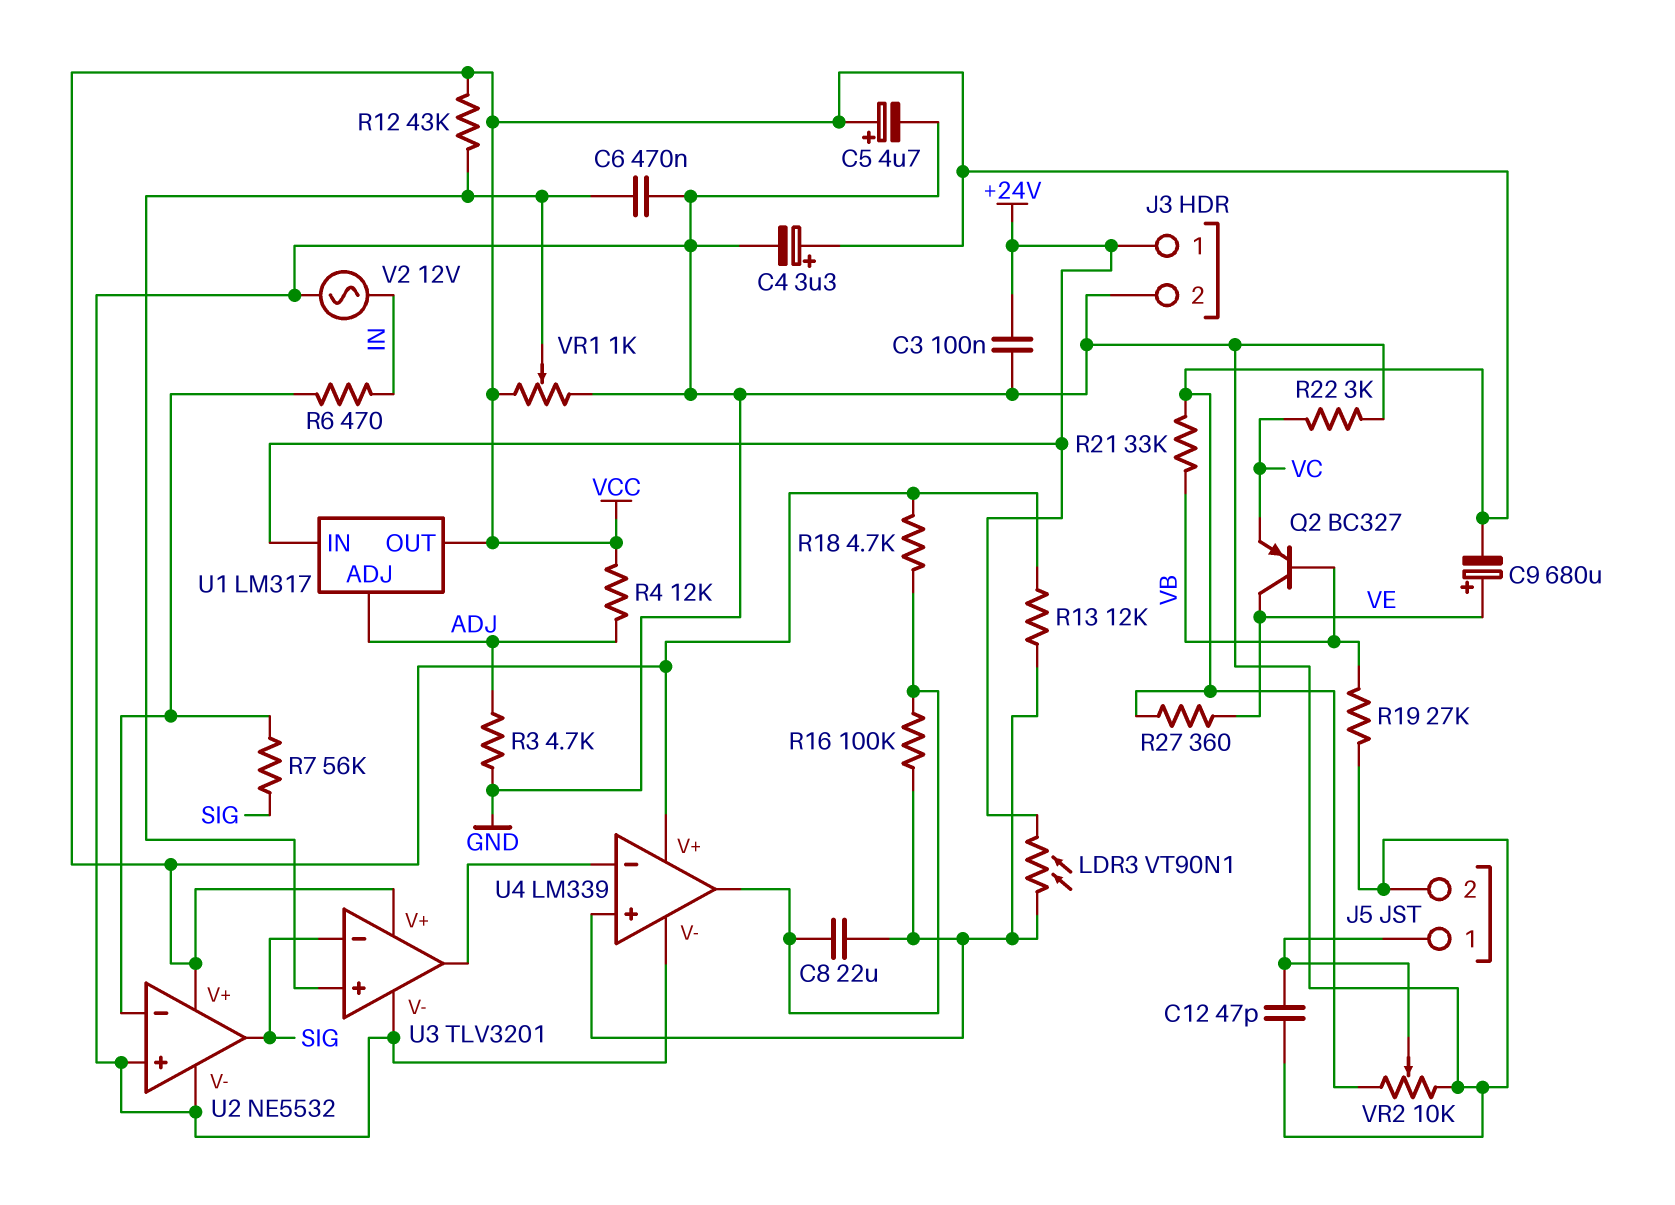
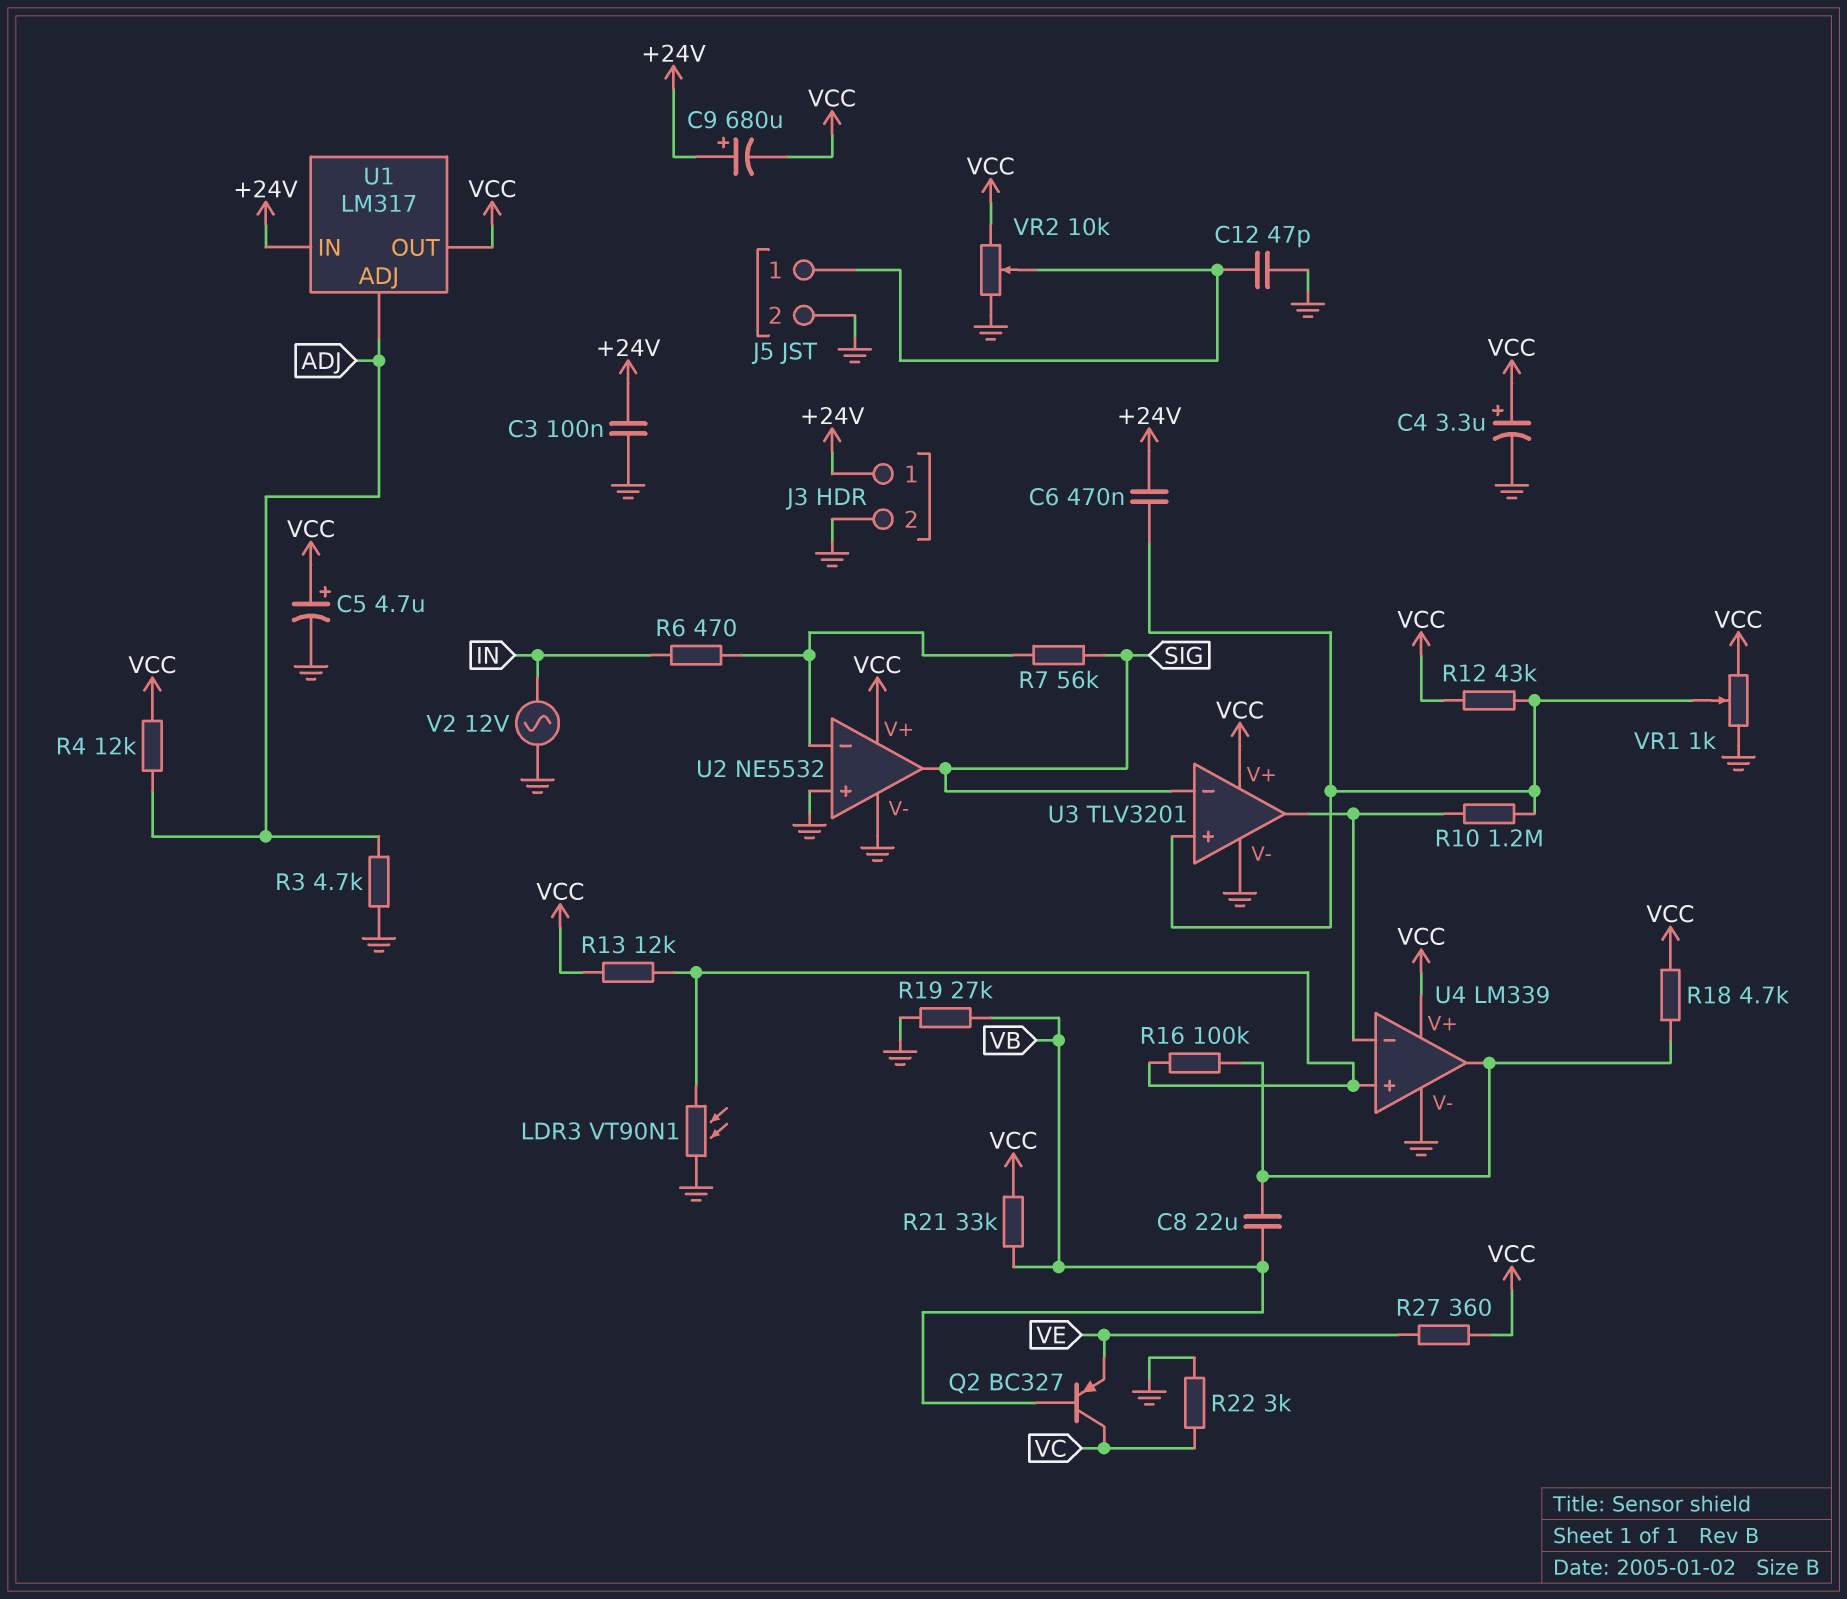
C6: 470nF (GND, U3/in+) -> 470nF (+24V, U3/in+)
C8: 22uF (U4/in+, U4/out) -> 22uF (U4/out, VB)
C9: 680uF (plus VE, minus VCC) -> 680uF (plus +24V, minus VCC)
LDR3: VT90N1 (+24V, U4/in+) -> VT90N1 (GND, U4/in+)
Q2: PNP BC327 (B VB, C VE, E VC) -> PNP BC327 (B VB, C VC, E VE)
R10: none -> 1.2M (U3/in+, U3/out)

